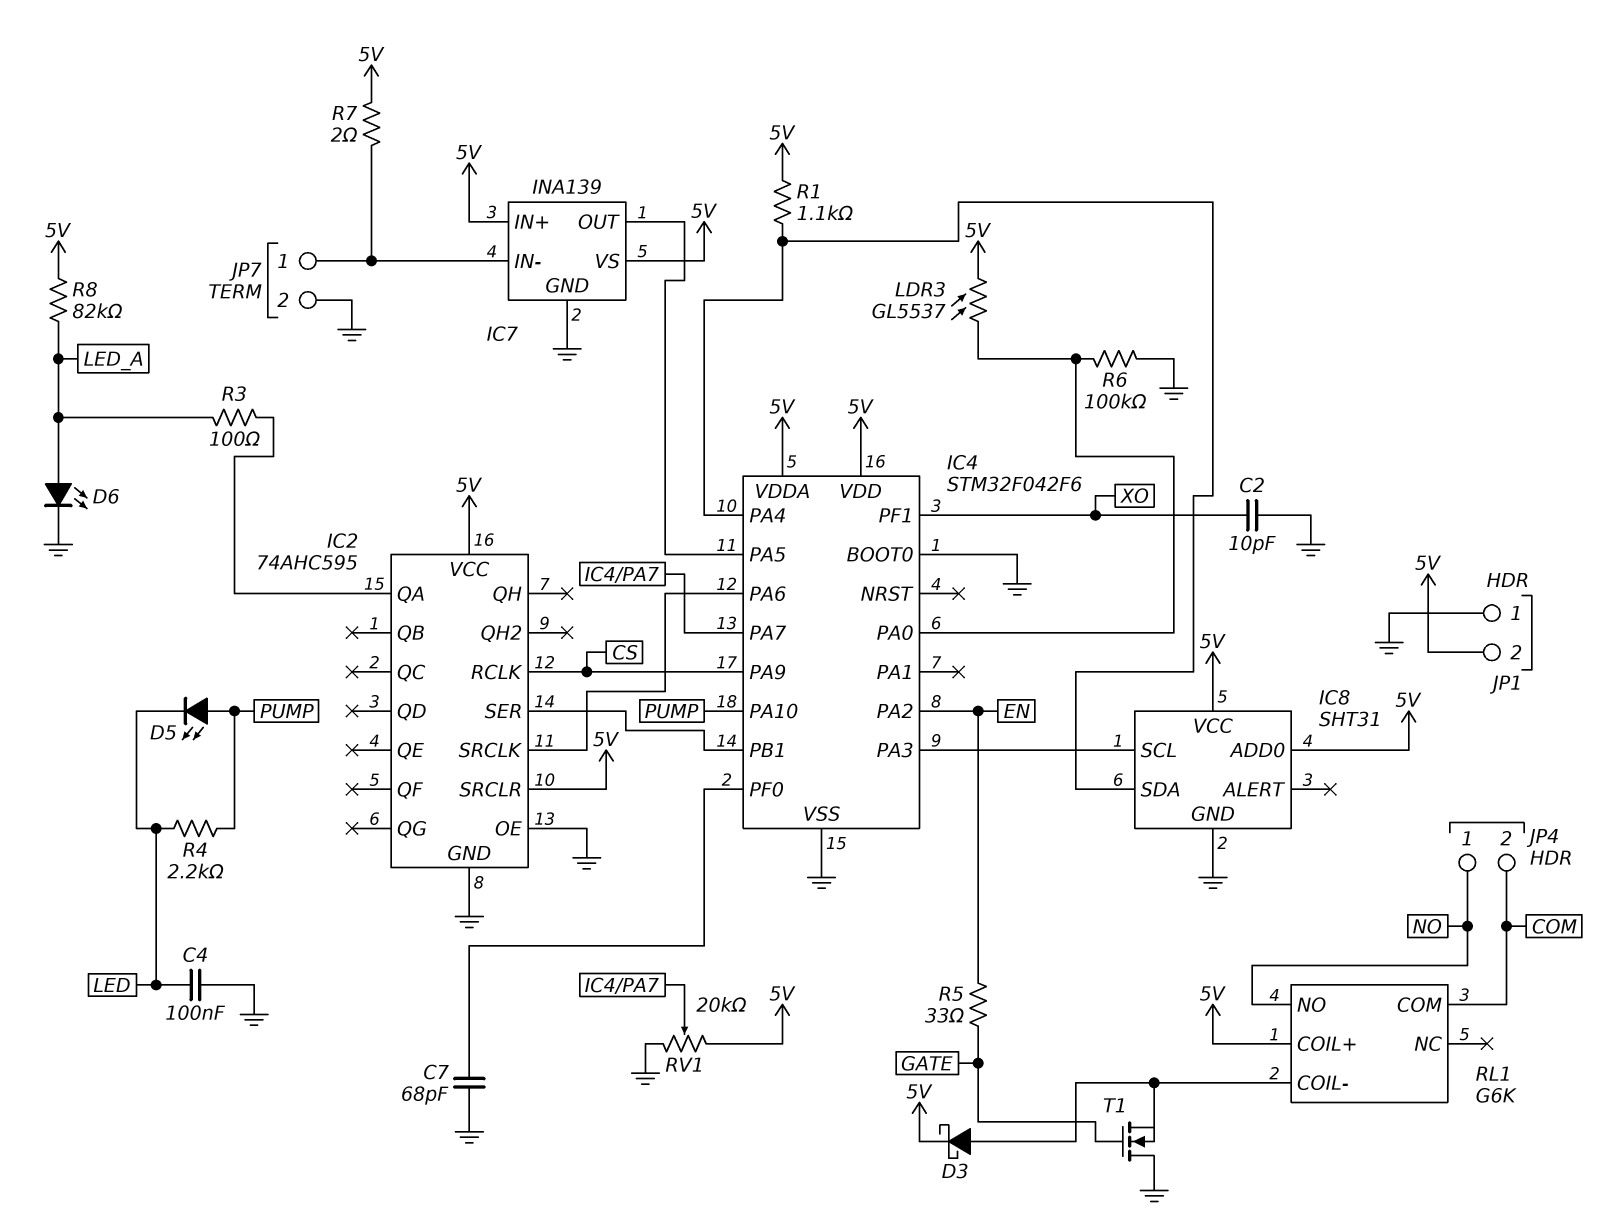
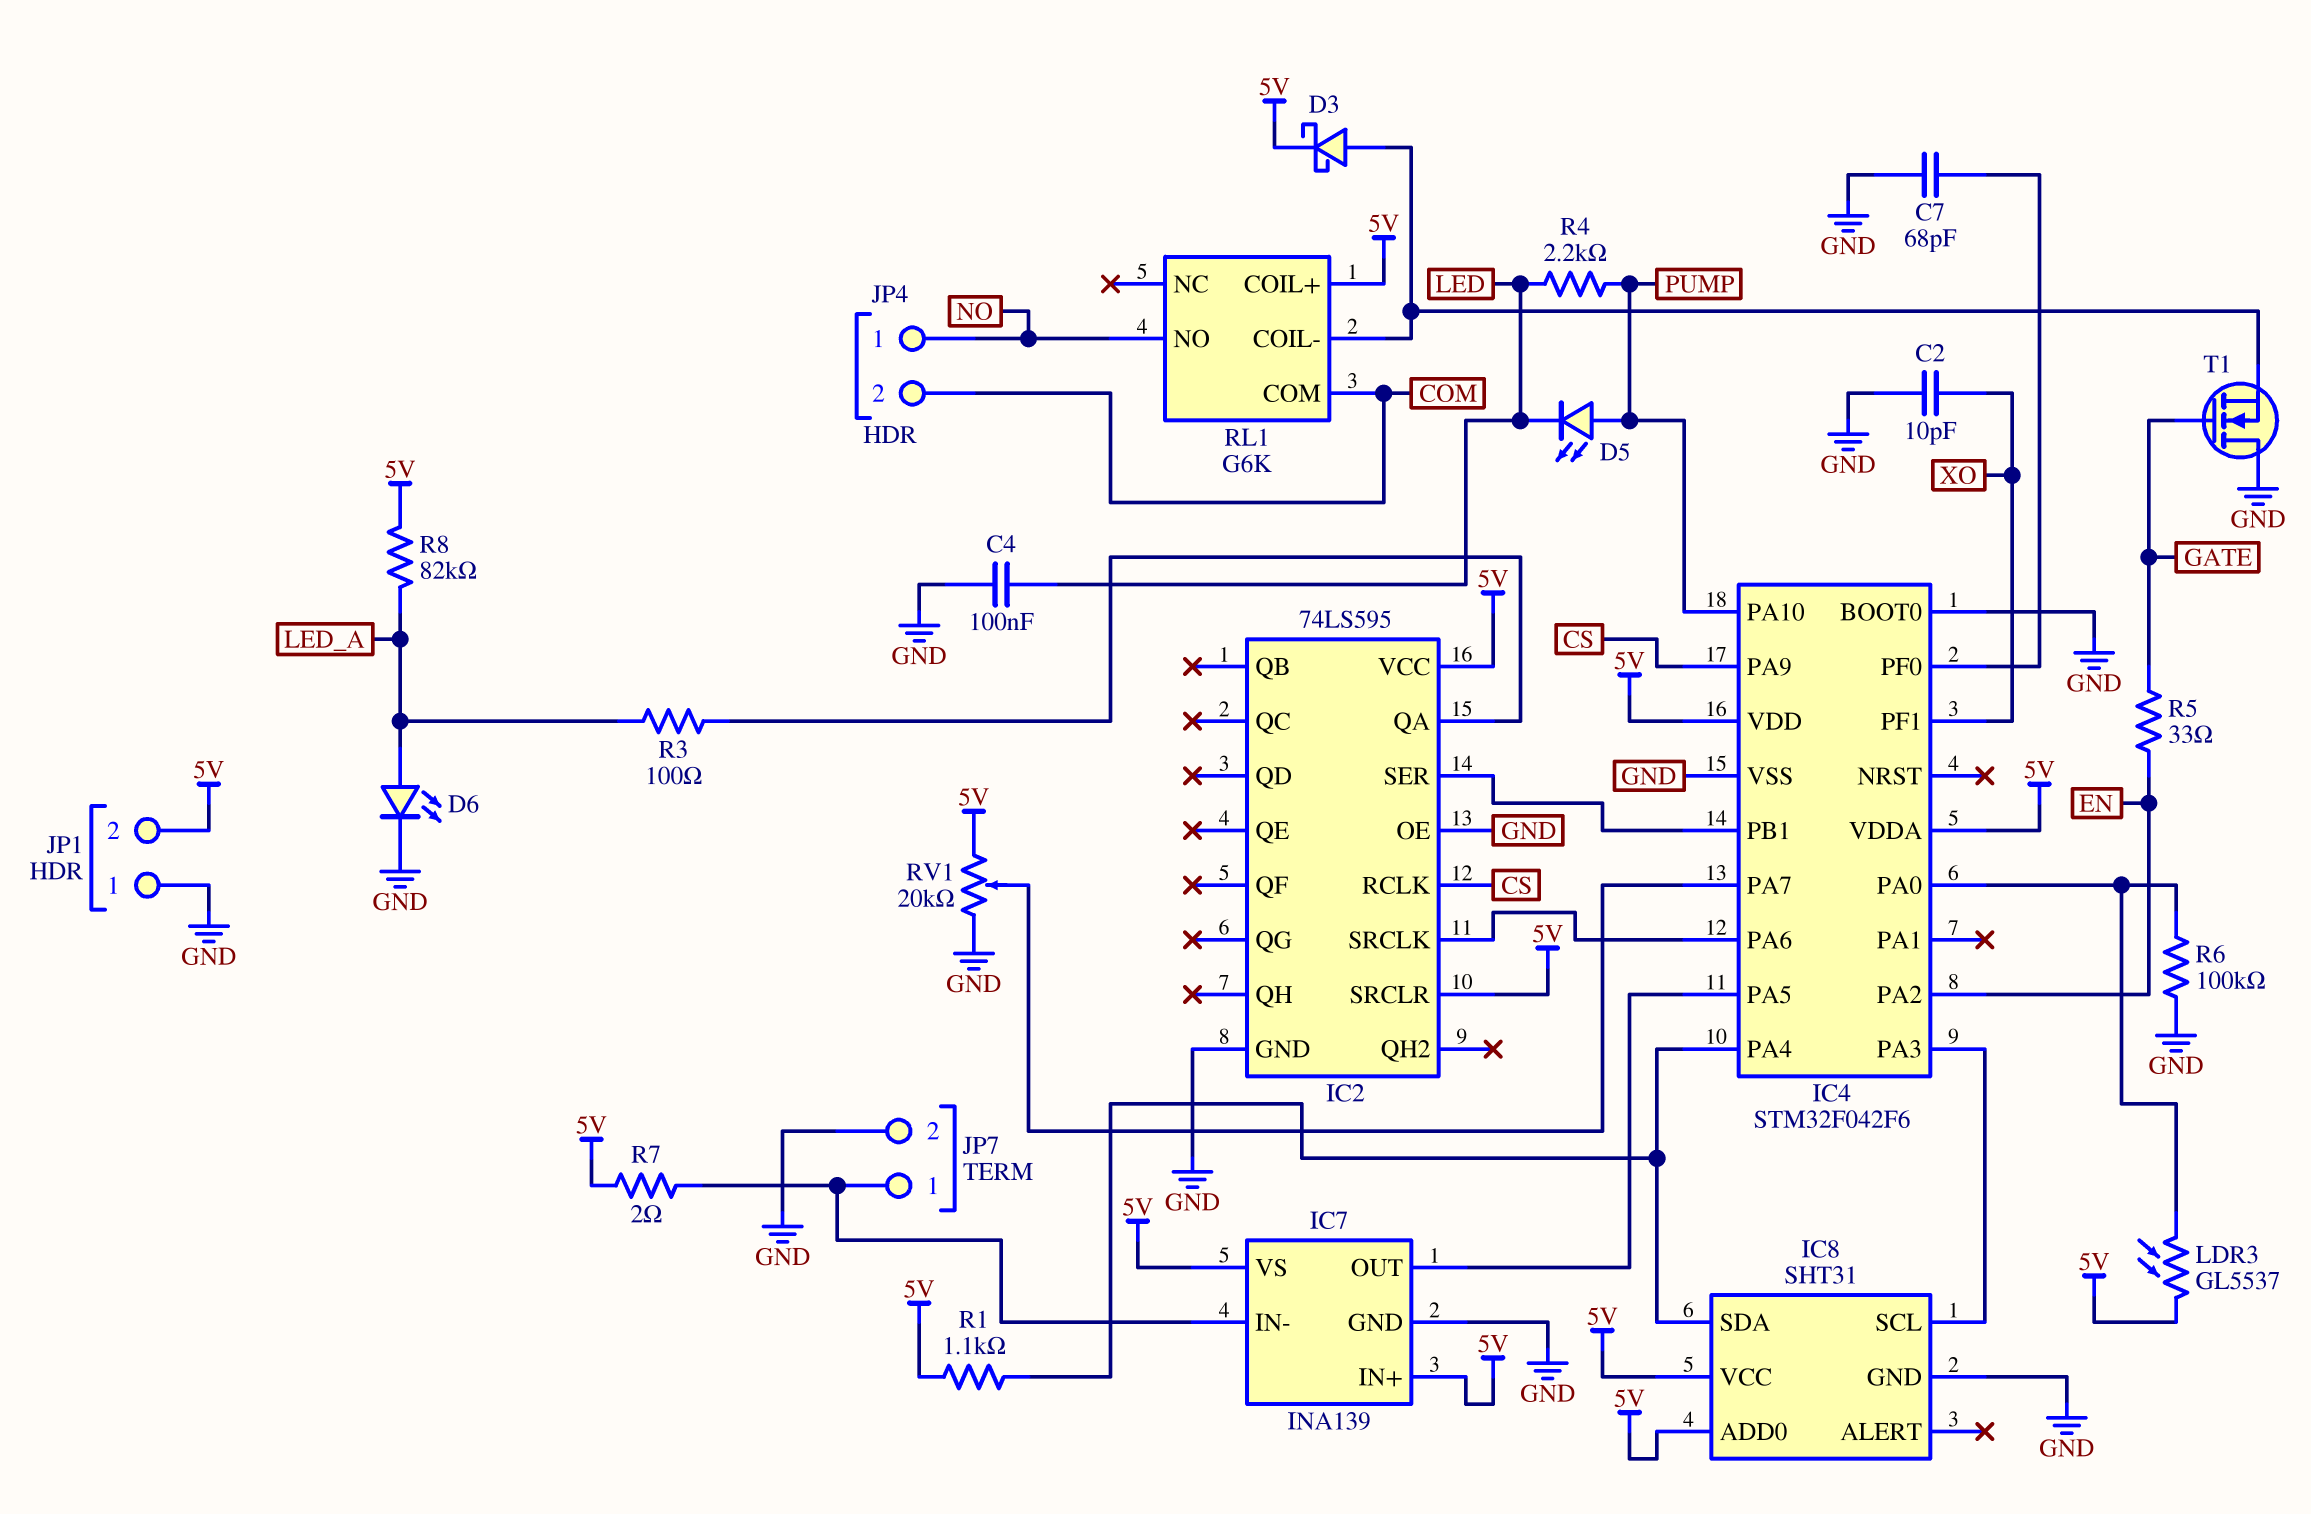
IC2: 74AHC595 -> 74LS595

